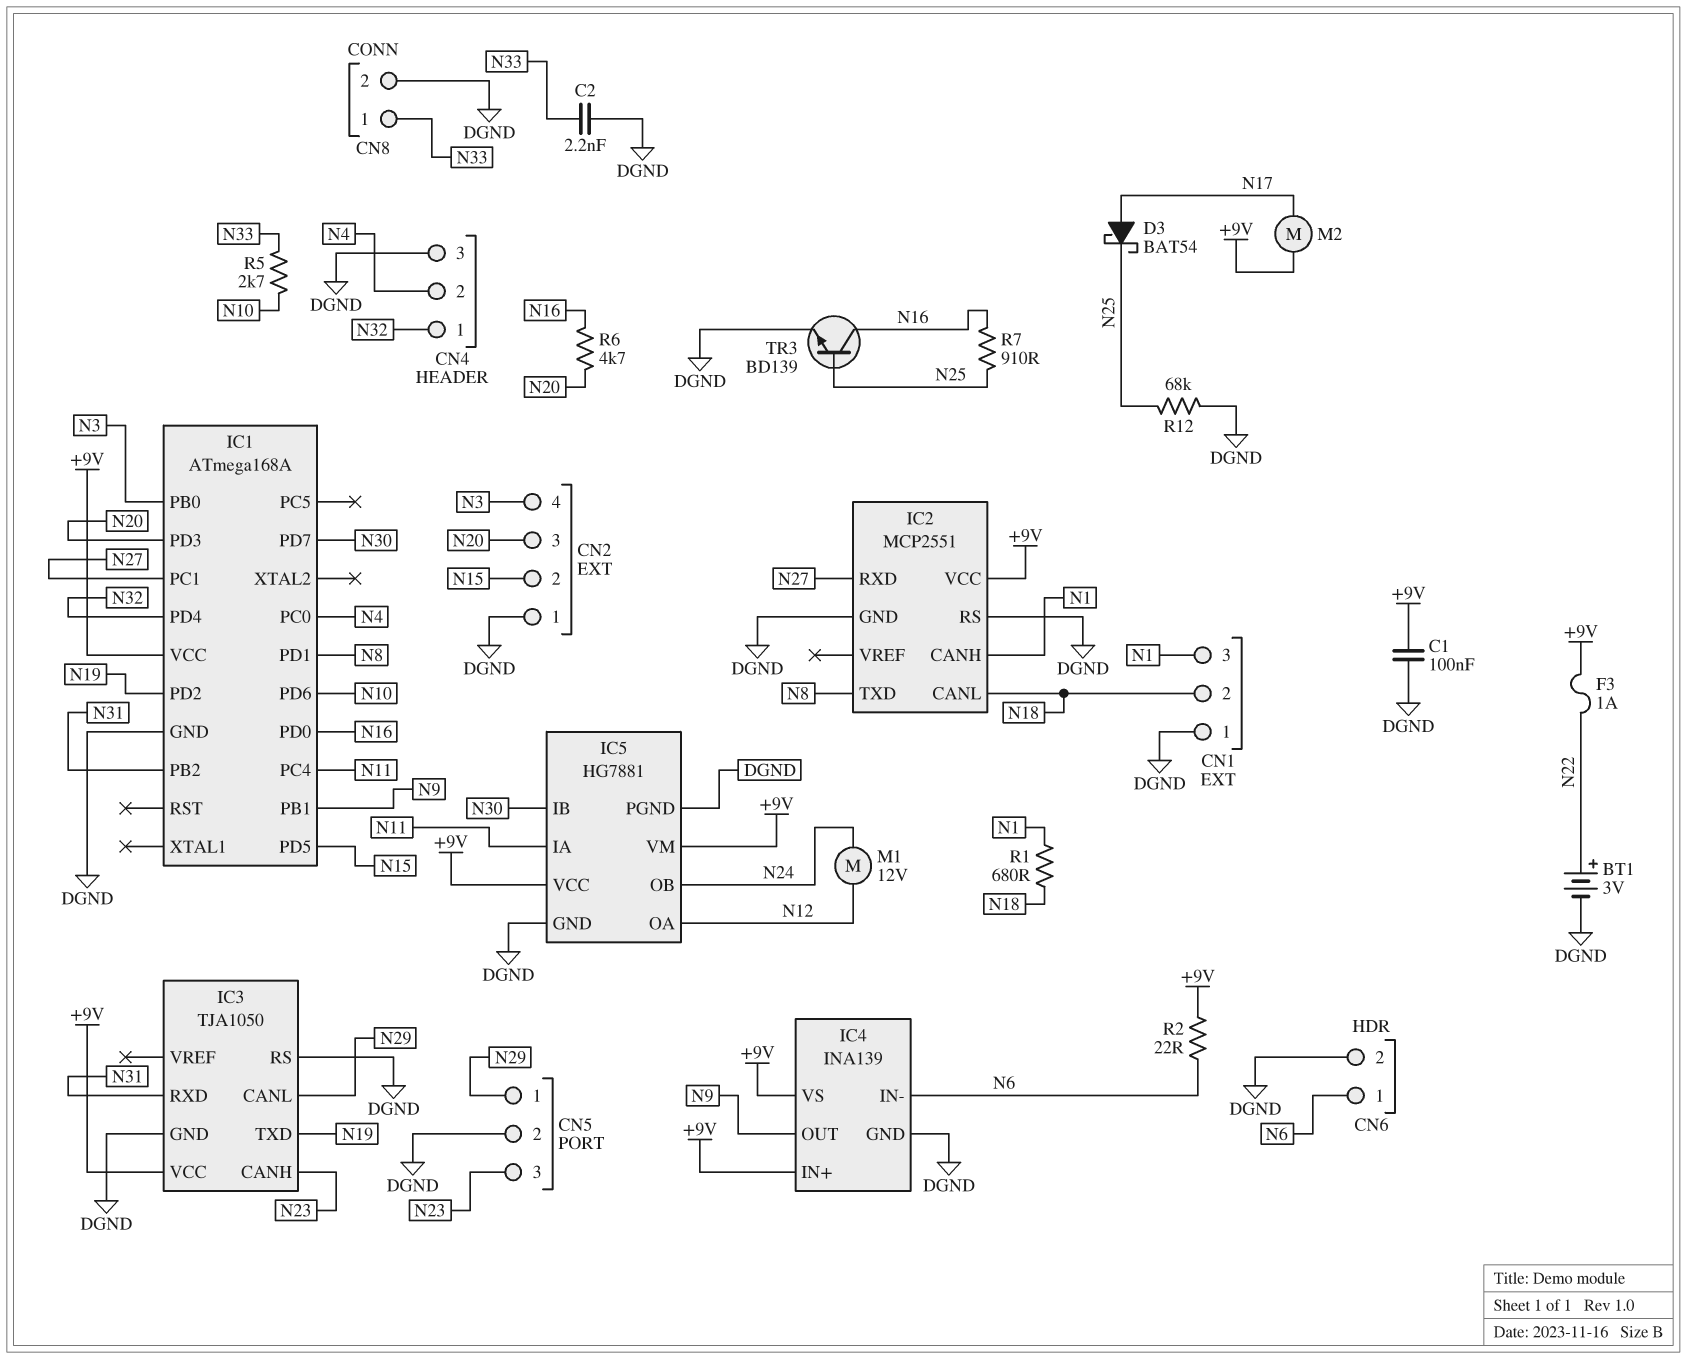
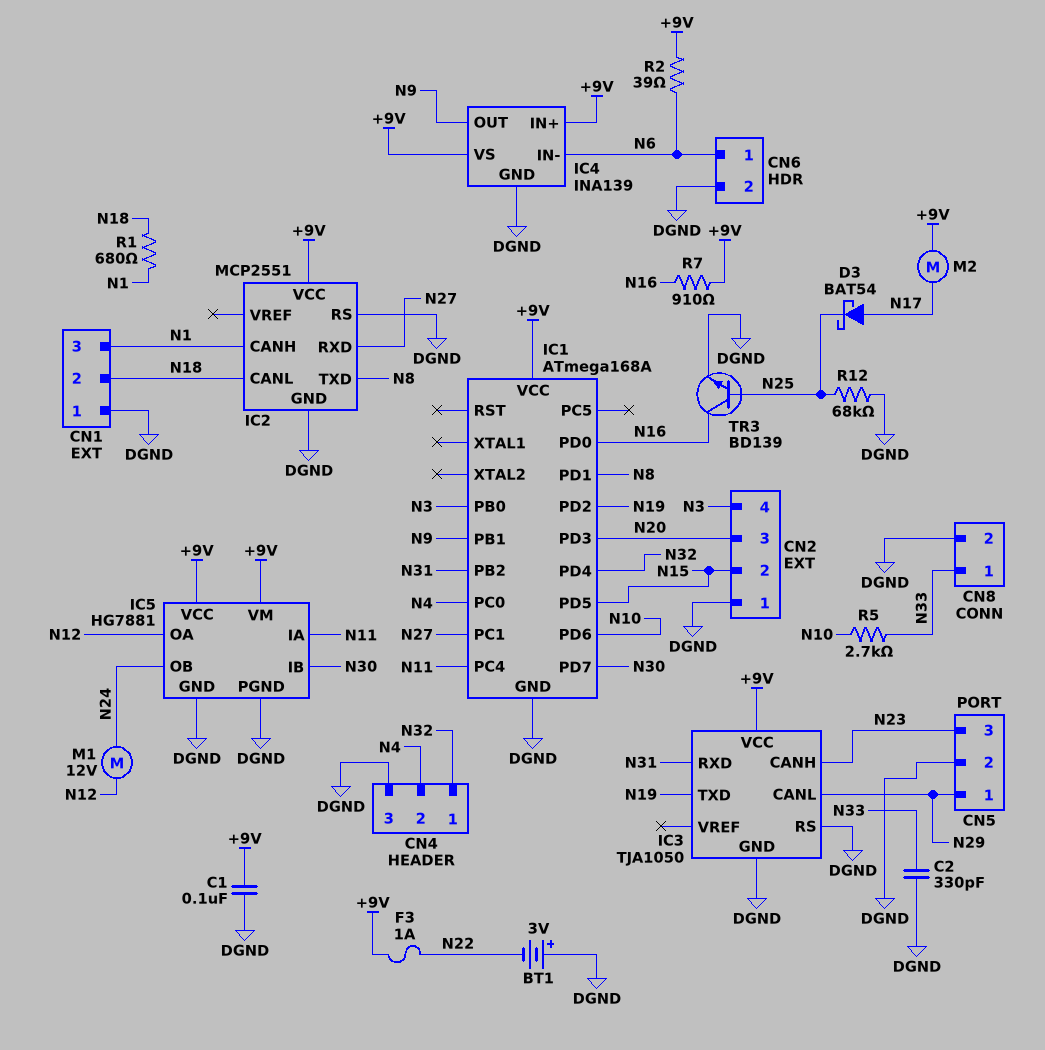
BT1: 3V (plus N22, minus DGND) -> 3V (plus DGND, minus N22)
C2: 2.2nF (DGND, N33) -> 330pF (DGND, N33)
R2: 22 (+9V, N6) -> 39 (+9V, N6)
R6: 4.7k (N16, N20) -> none
R7: 910 (N16, N25) -> 910 (+9V, N16)

